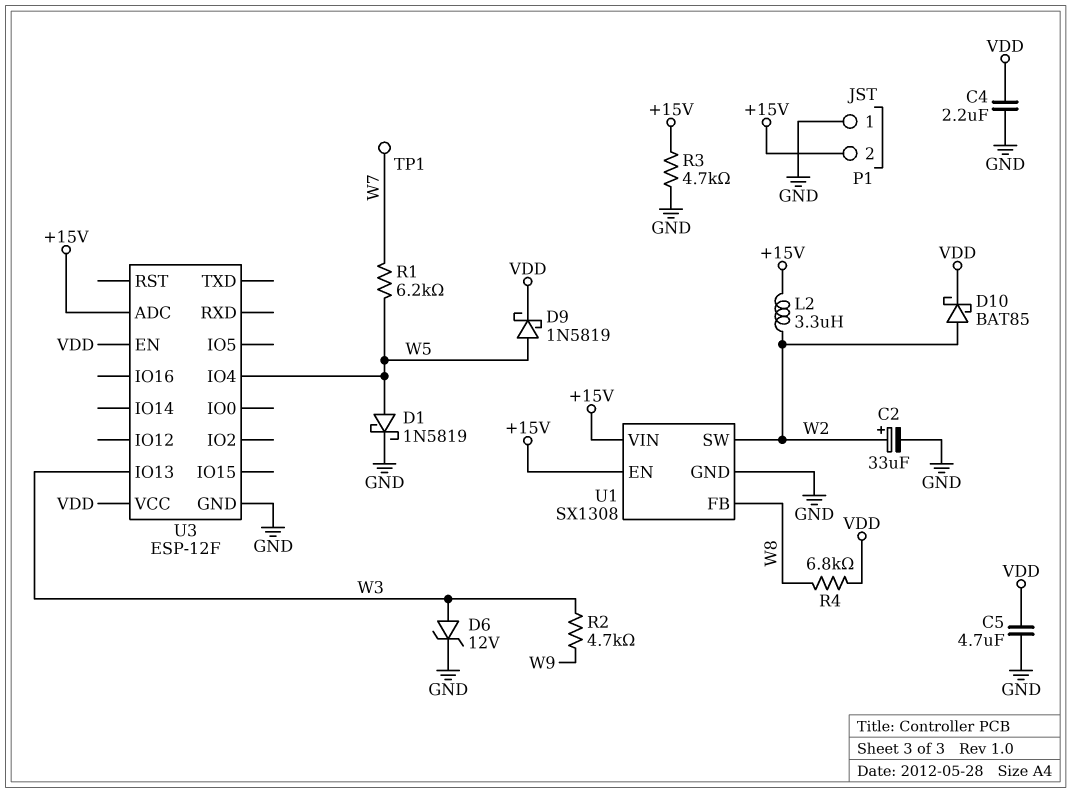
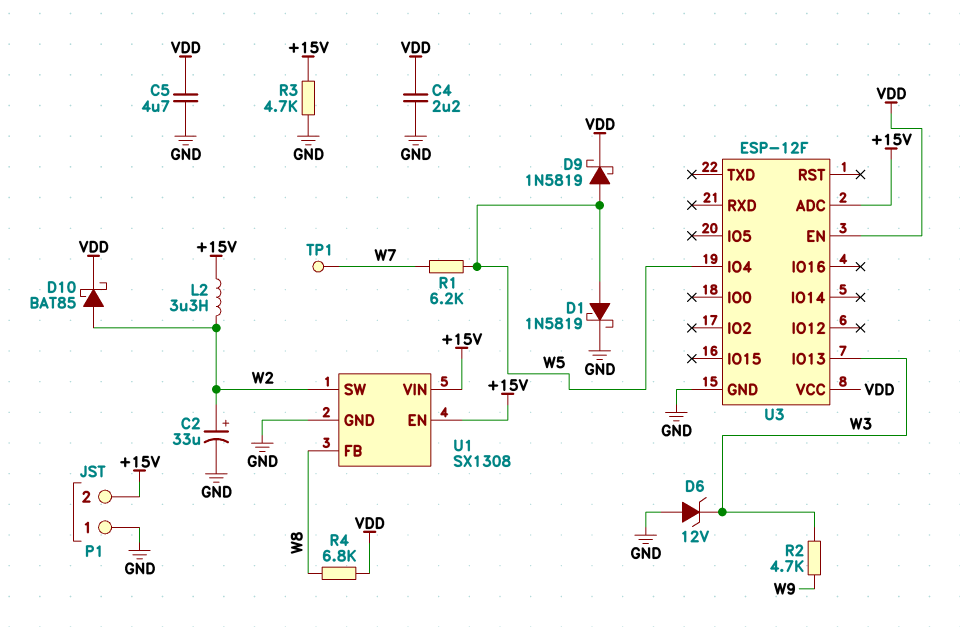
D6: zener 12V (A W3, K GND) -> zener 12V (A GND, K W3)

